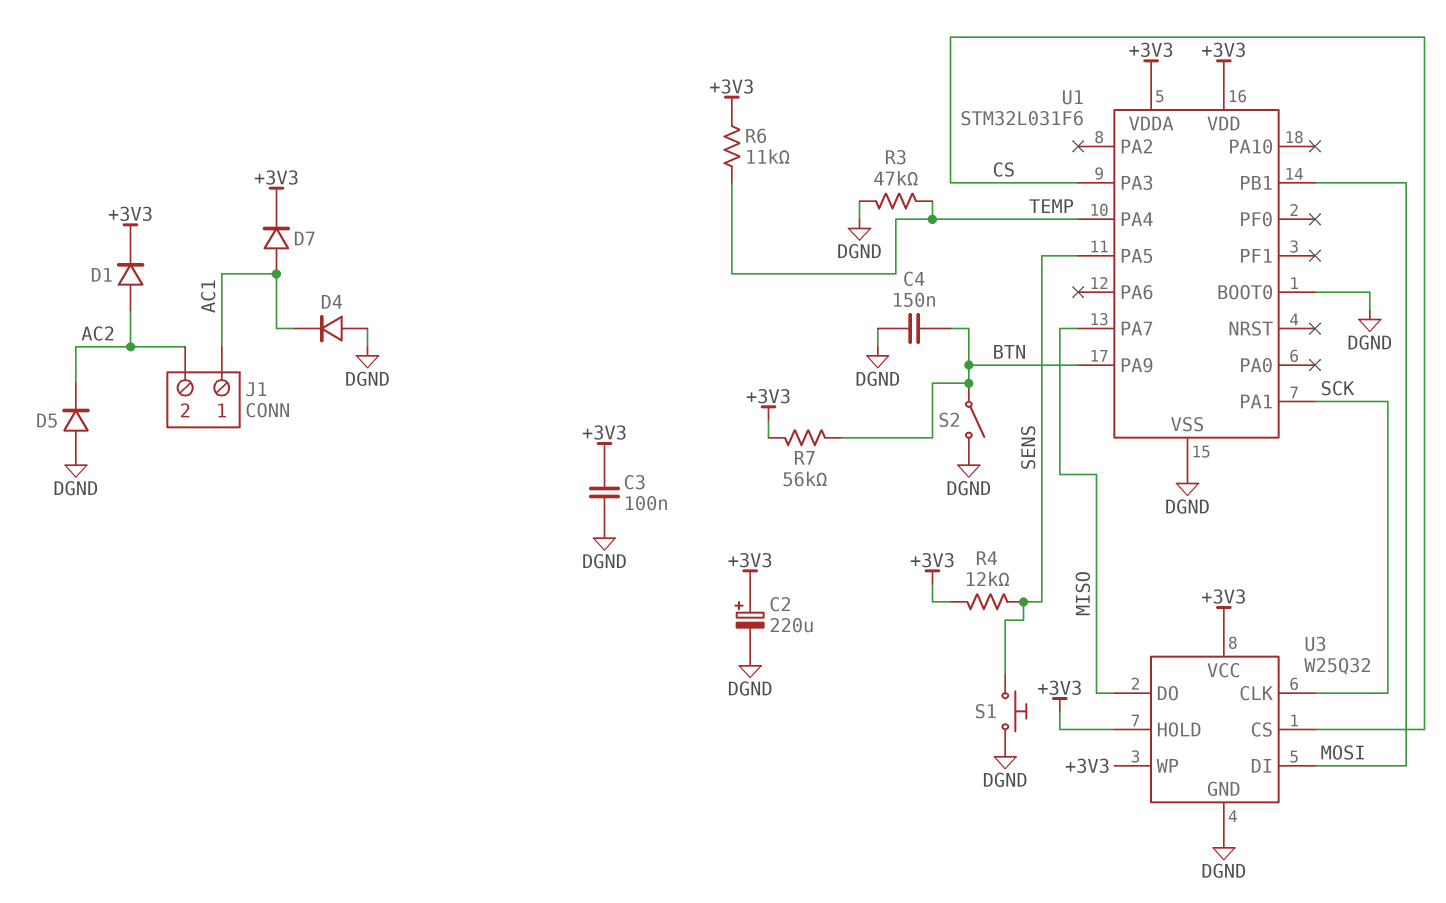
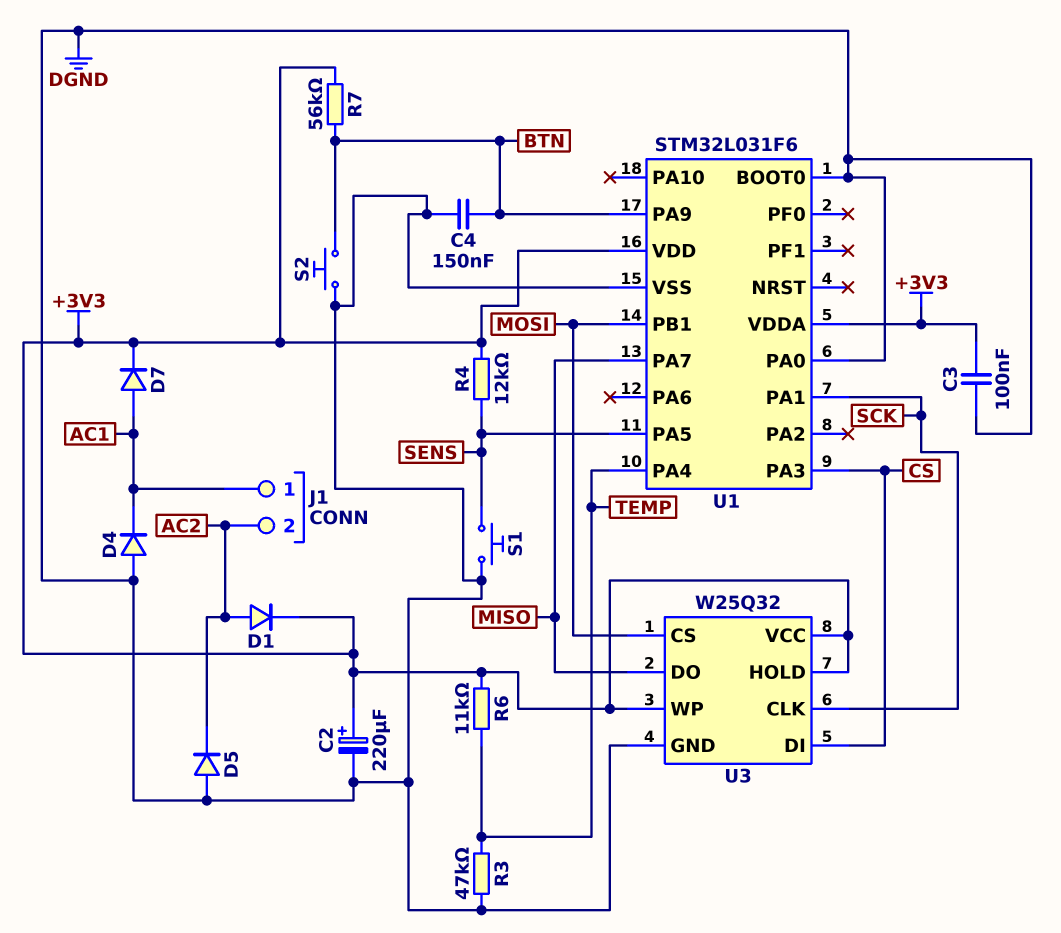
S2: switch (BTN, DGND) -> button (BTN, DGND)
U1 pin PA0: none -> DGND
U3 pin CS: CS -> MOSI
U3 pin DI: MOSI -> CS

